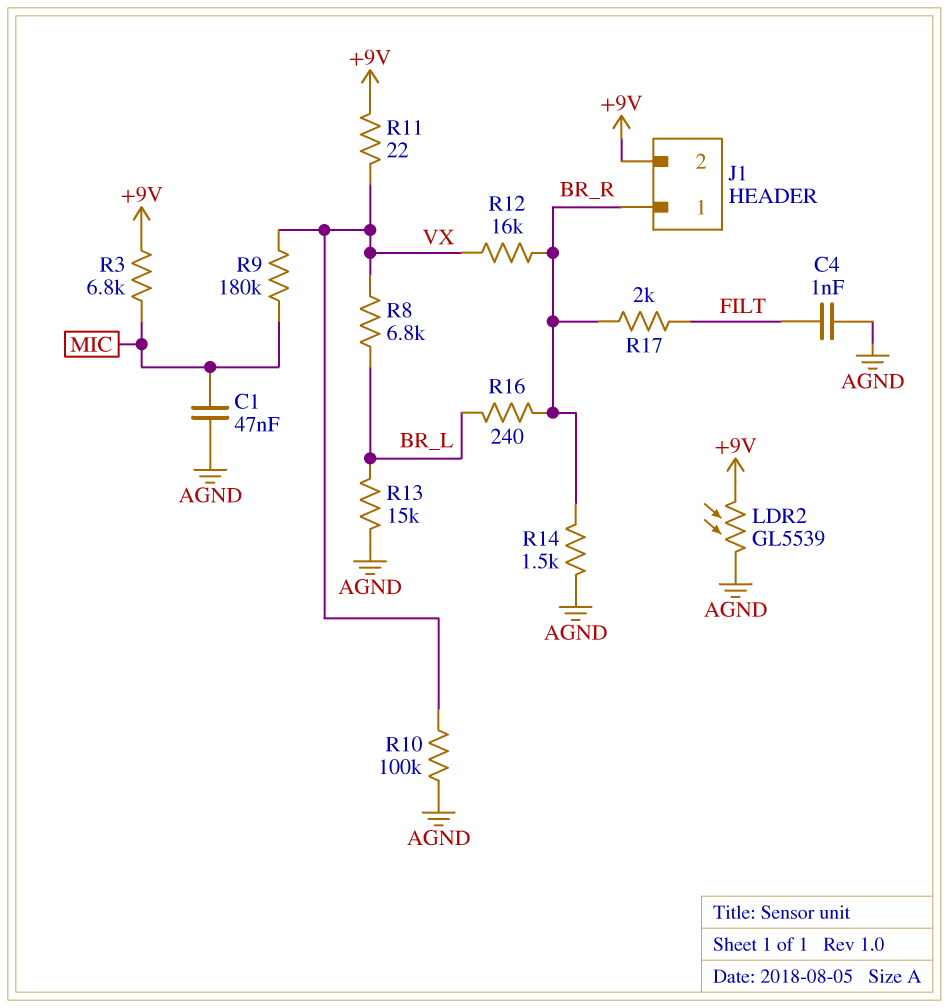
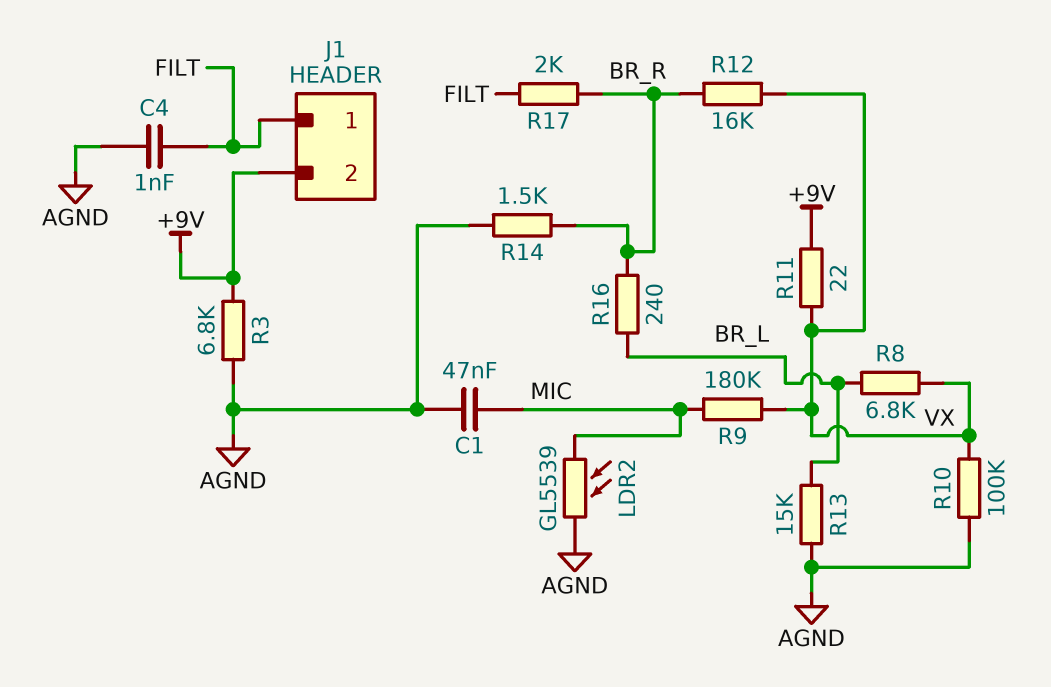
J1 pin 1: BR_R -> FILT
LDR2: GL5539 (+9V, AGND) -> GL5539 (AGND, MIC)
R3: 6.8k (+9V, MIC) -> 6.8k (+9V, AGND)

